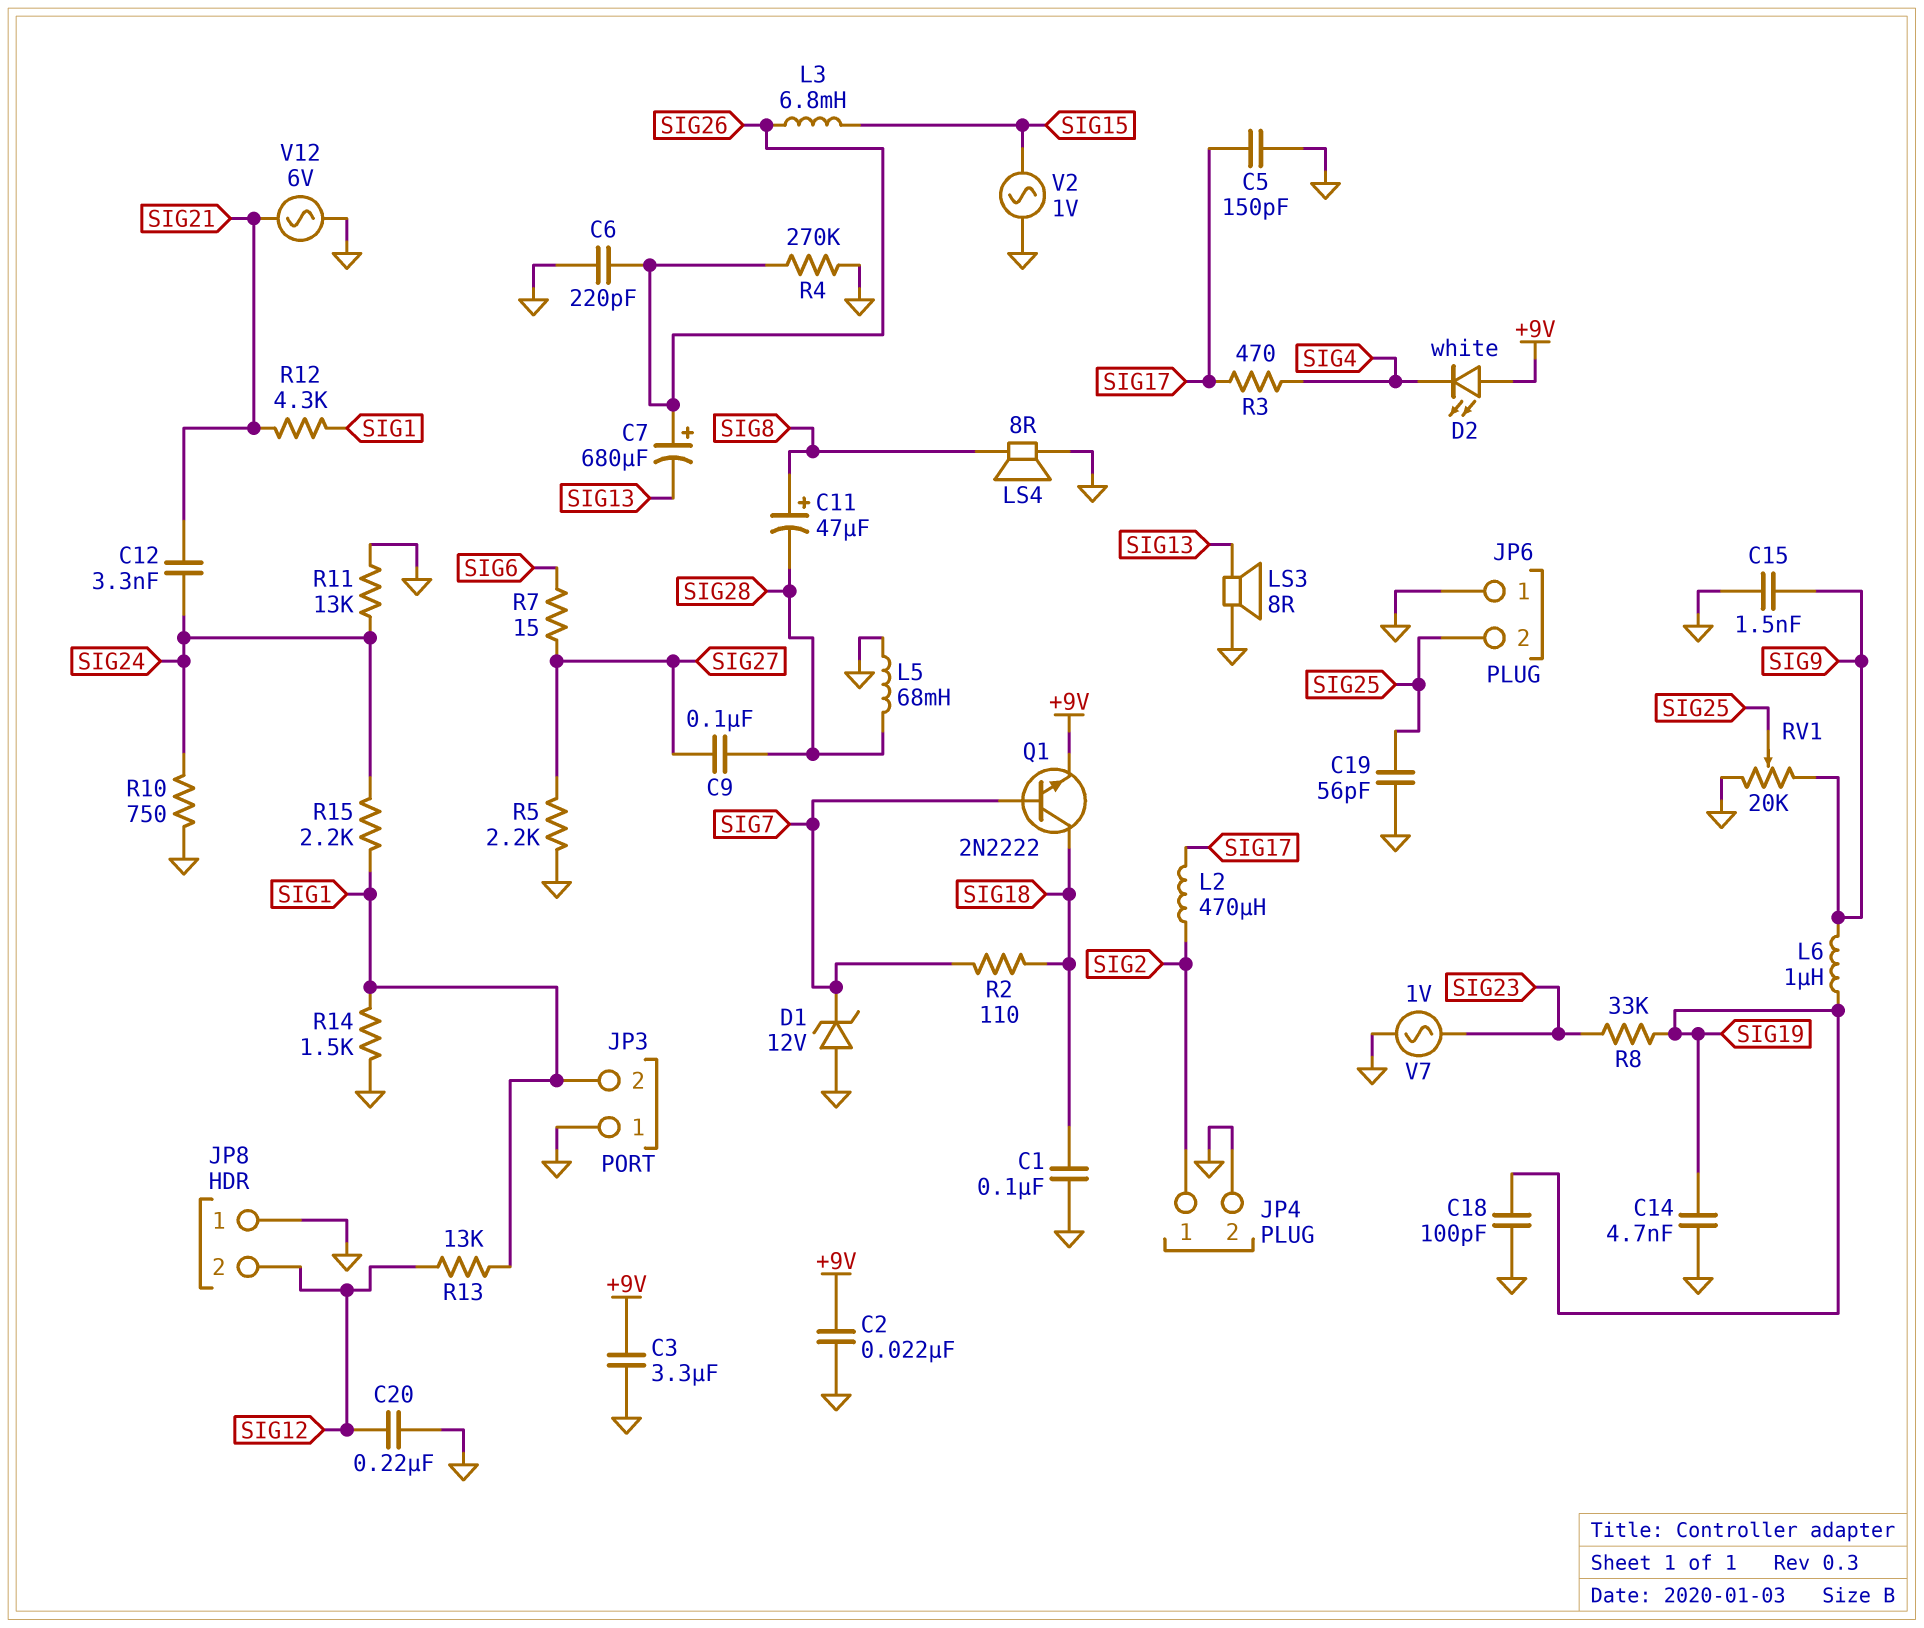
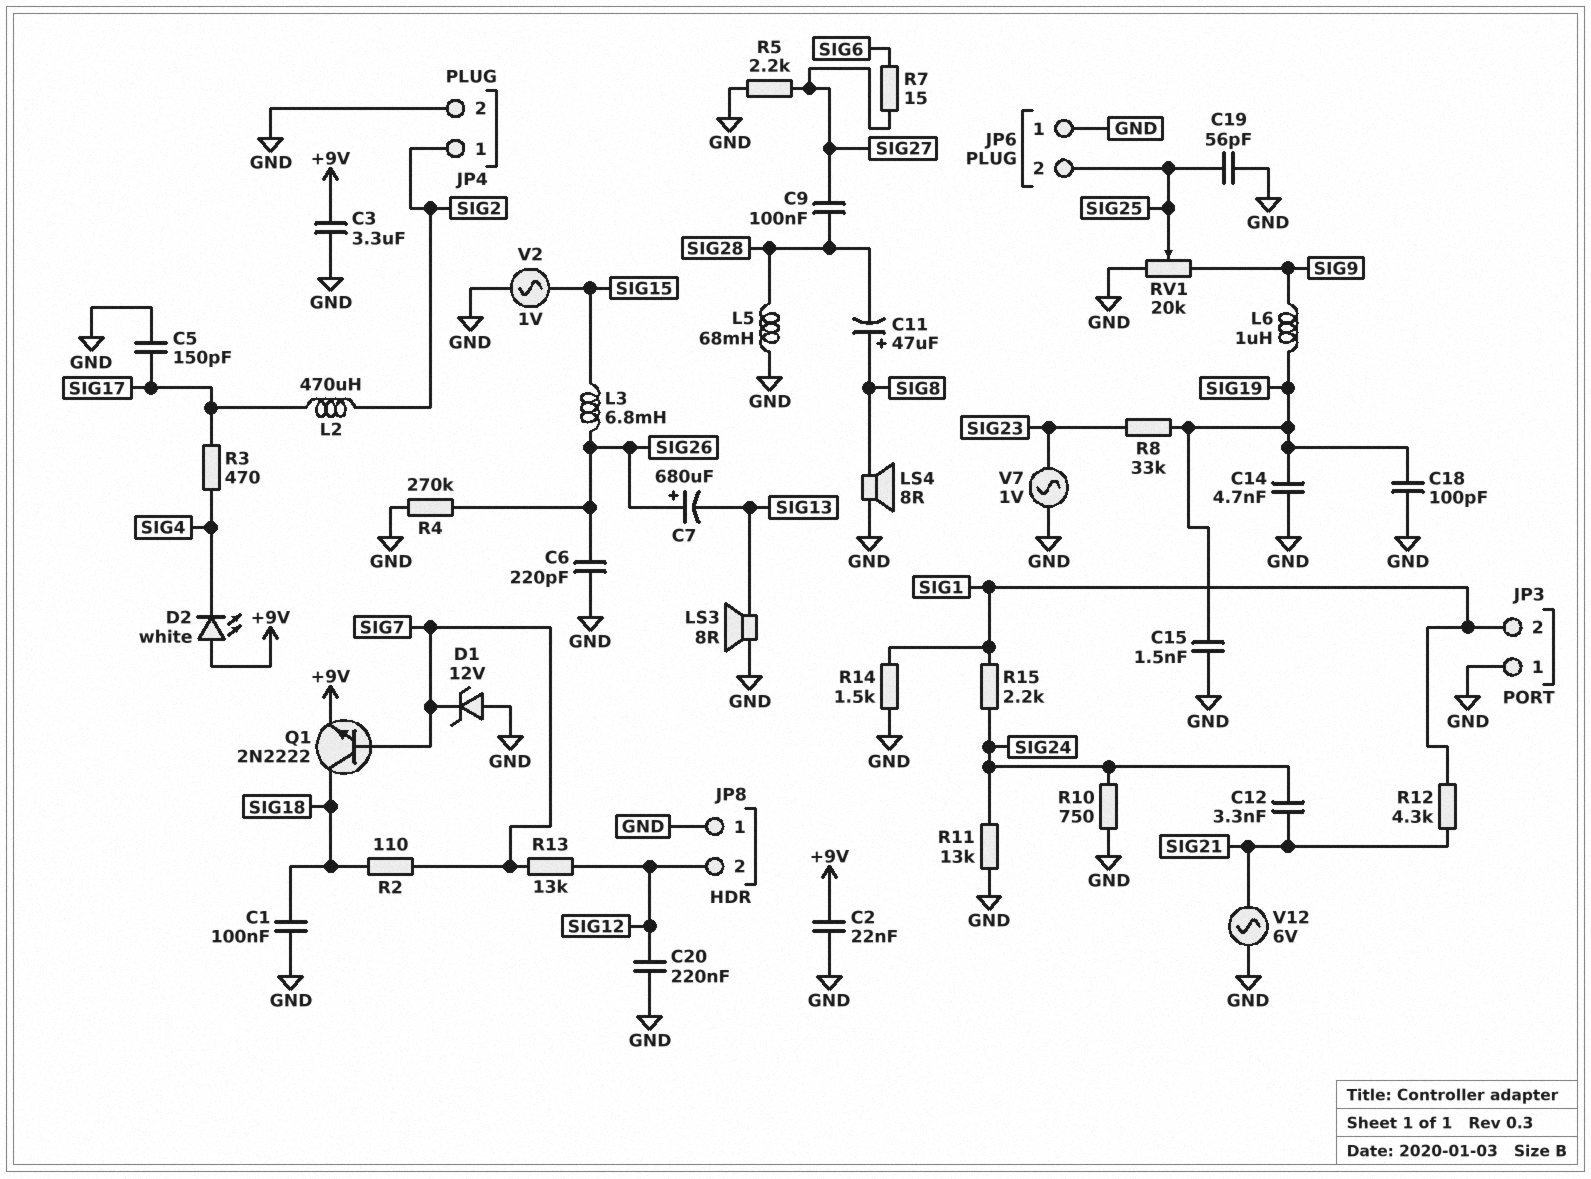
C15: 1.5nF (GND, SIG9) -> 1.5nF (GND, SIG19)
R13: 13k (SIG1, SIG12) -> 13k (SIG7, SIG12)

